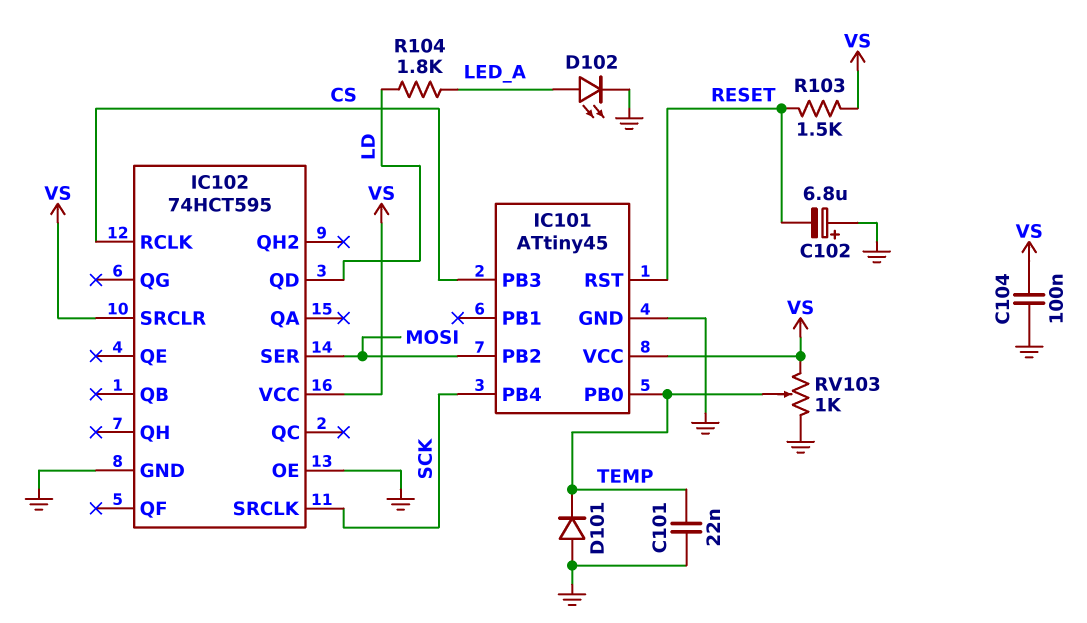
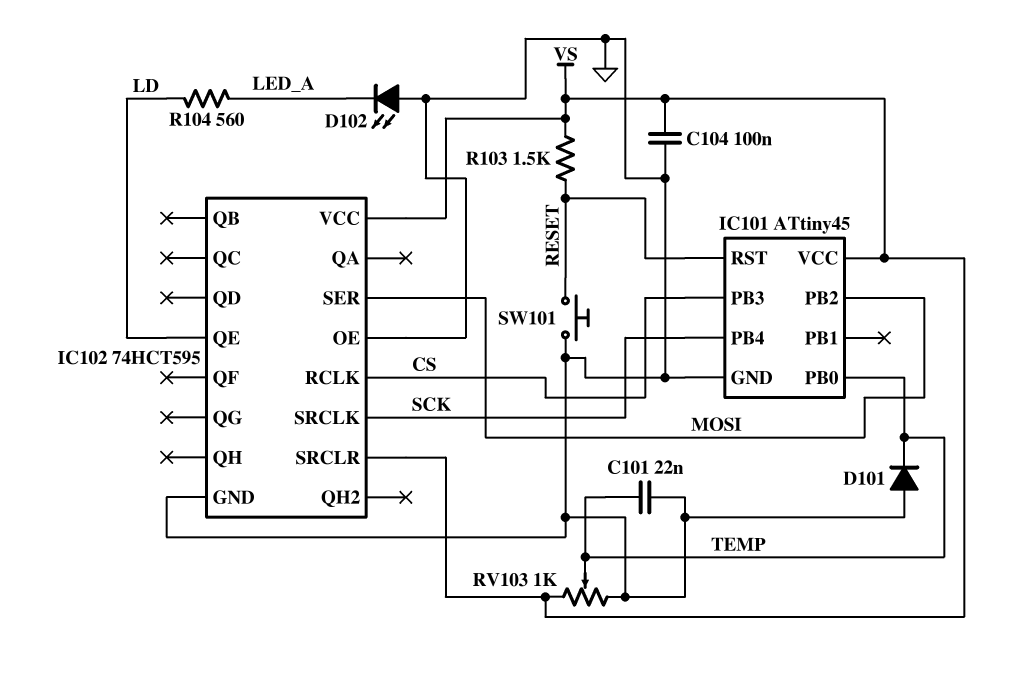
C102: 6.8uF (plus GND, minus RESET) -> none
D102: LED (A LED_A, K GND) -> LED (A GND, K LED_A)
IC102 pin QD: LD -> none
IC102 pin QE: none -> LD
R104: 1.8k (LD, LED_A) -> 560 (LD, LED_A)
SW101: none -> button (GND, RESET)

